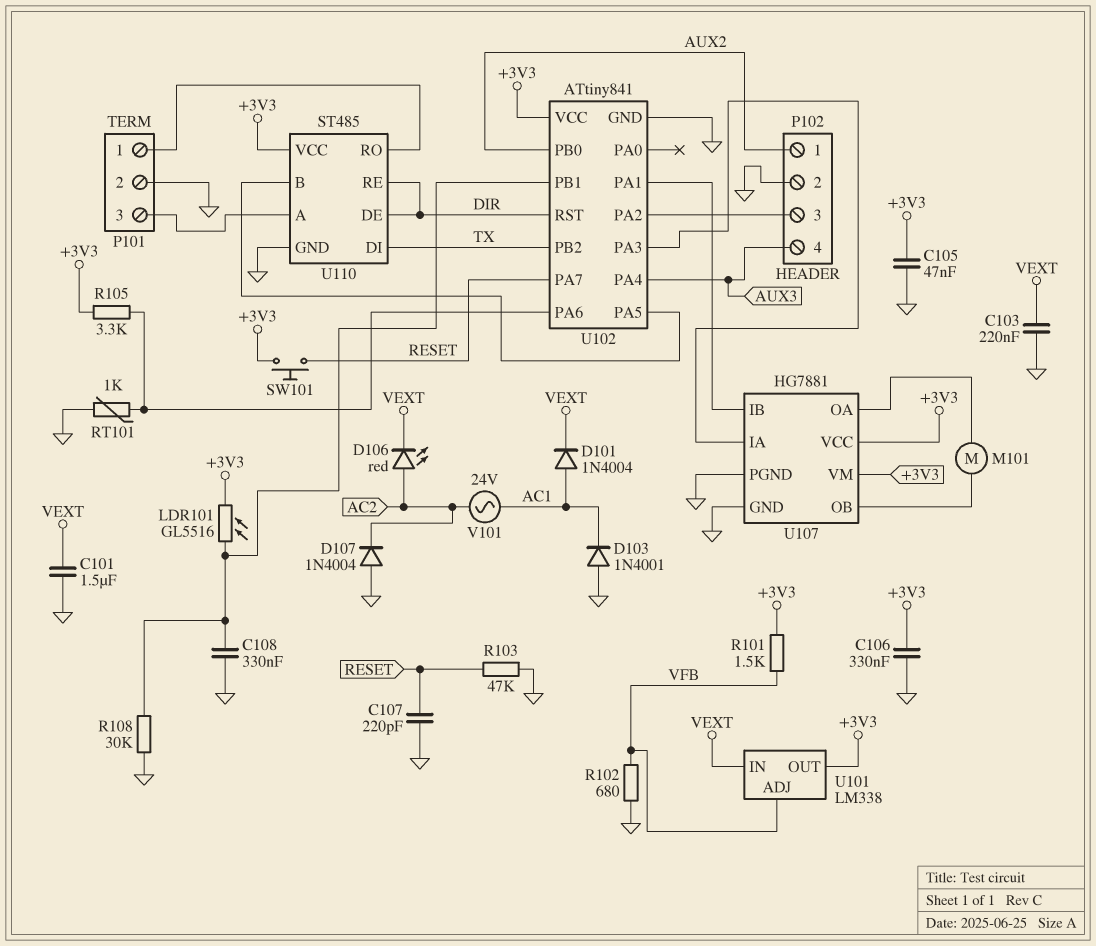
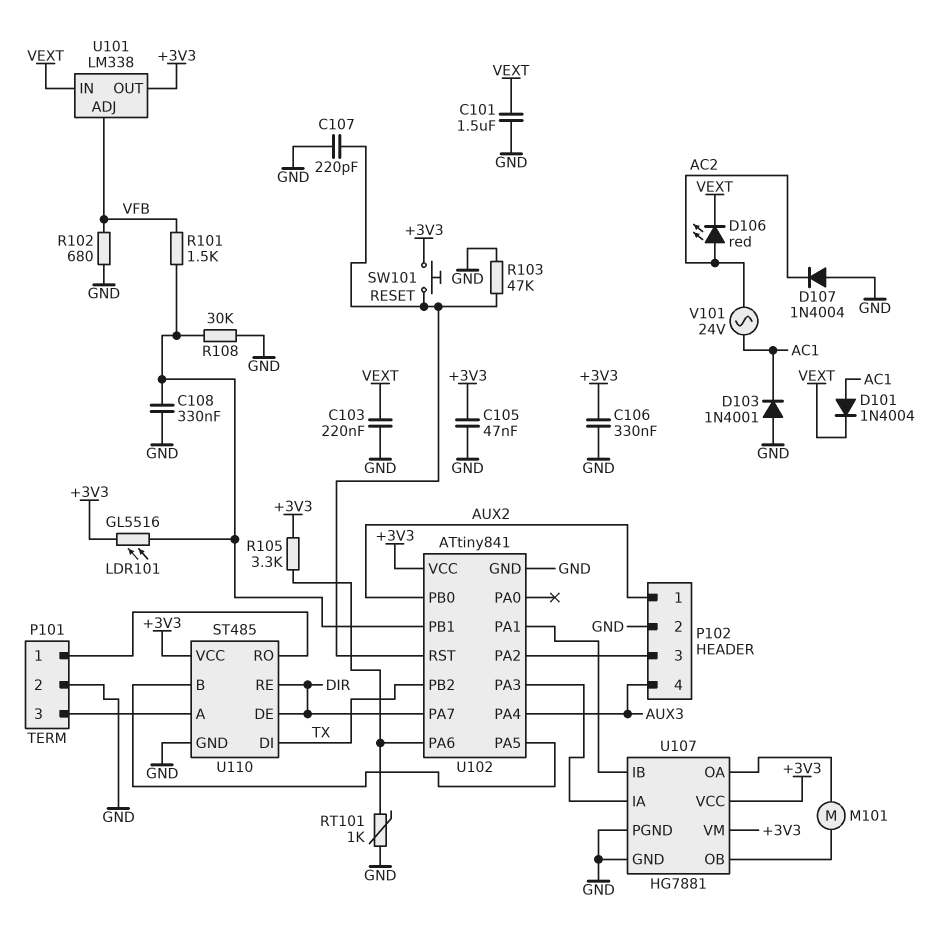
R101: 1.5k (+3V3, VFB) -> 1.5k (U102/PB1, VFB)
U102 pin PA7: RESET -> DIR
U102 pin RST: DIR -> RESET

